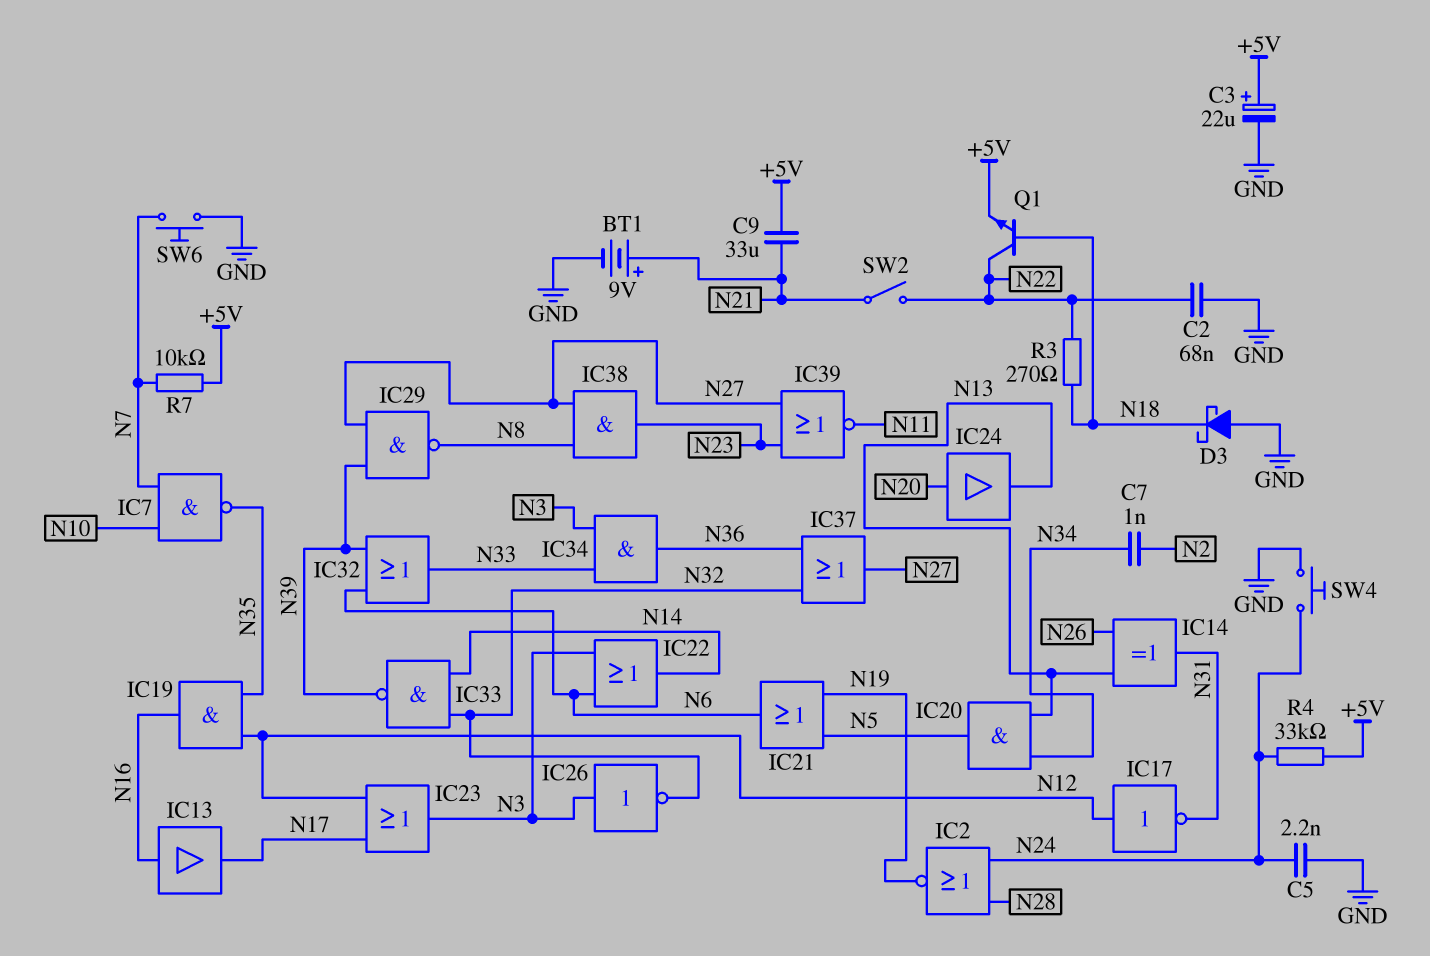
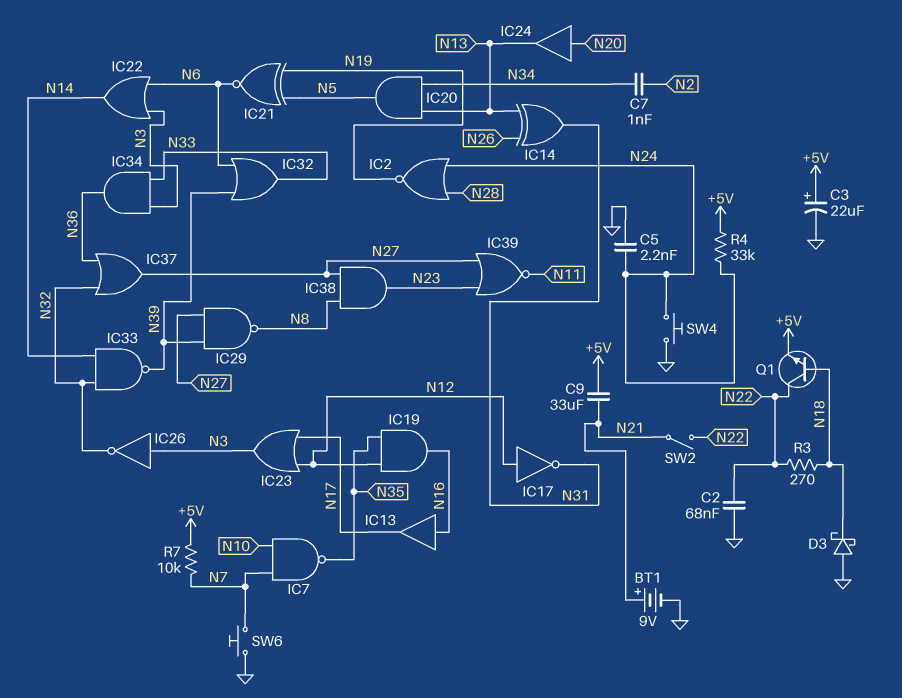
IC21: OR (in N5, in N19, out N6) -> XNOR (in N5, in N19, out N6)

